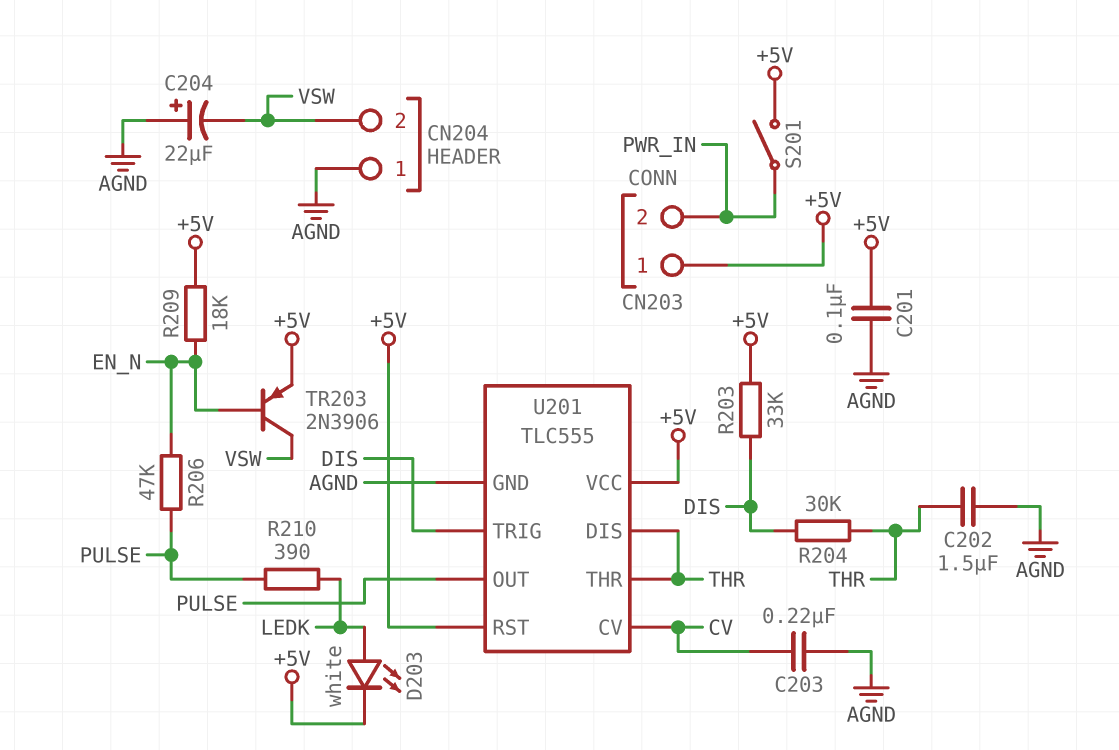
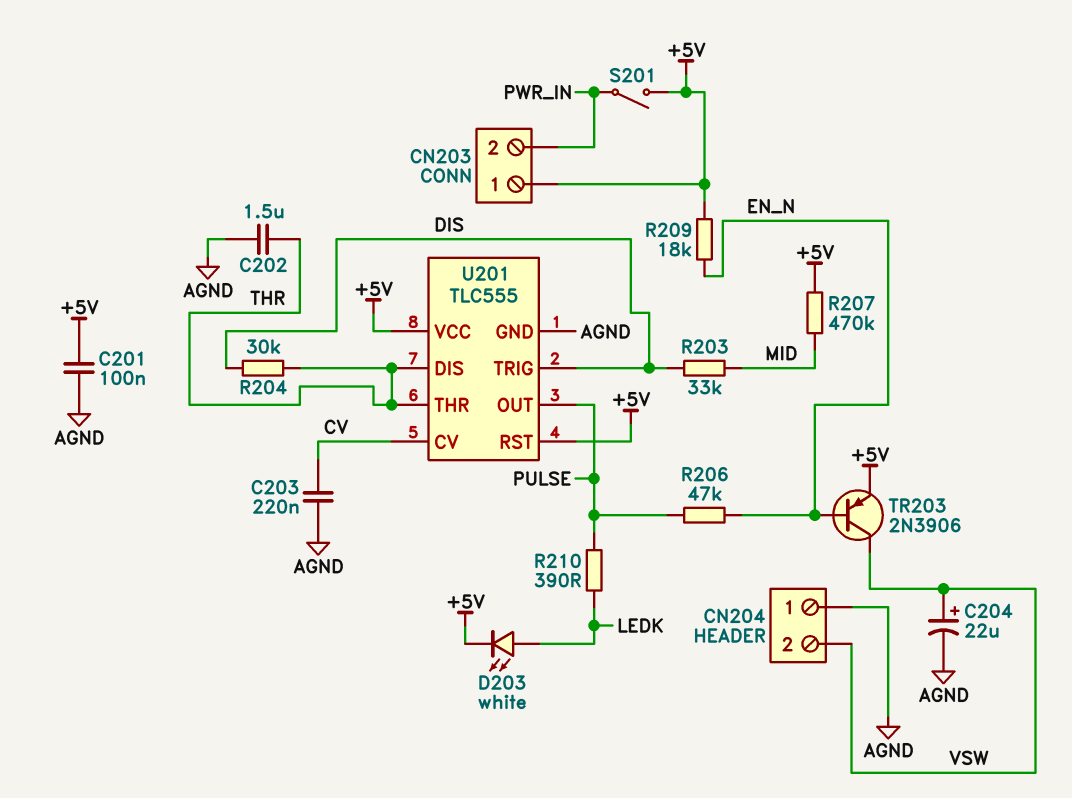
C204: 22uF (plus AGND, minus VSW) -> 22uF (plus VSW, minus AGND)
R203: 33k (+5V, DIS) -> 33k (DIS, MID)
R207: none -> 470k (+5V, MID)

